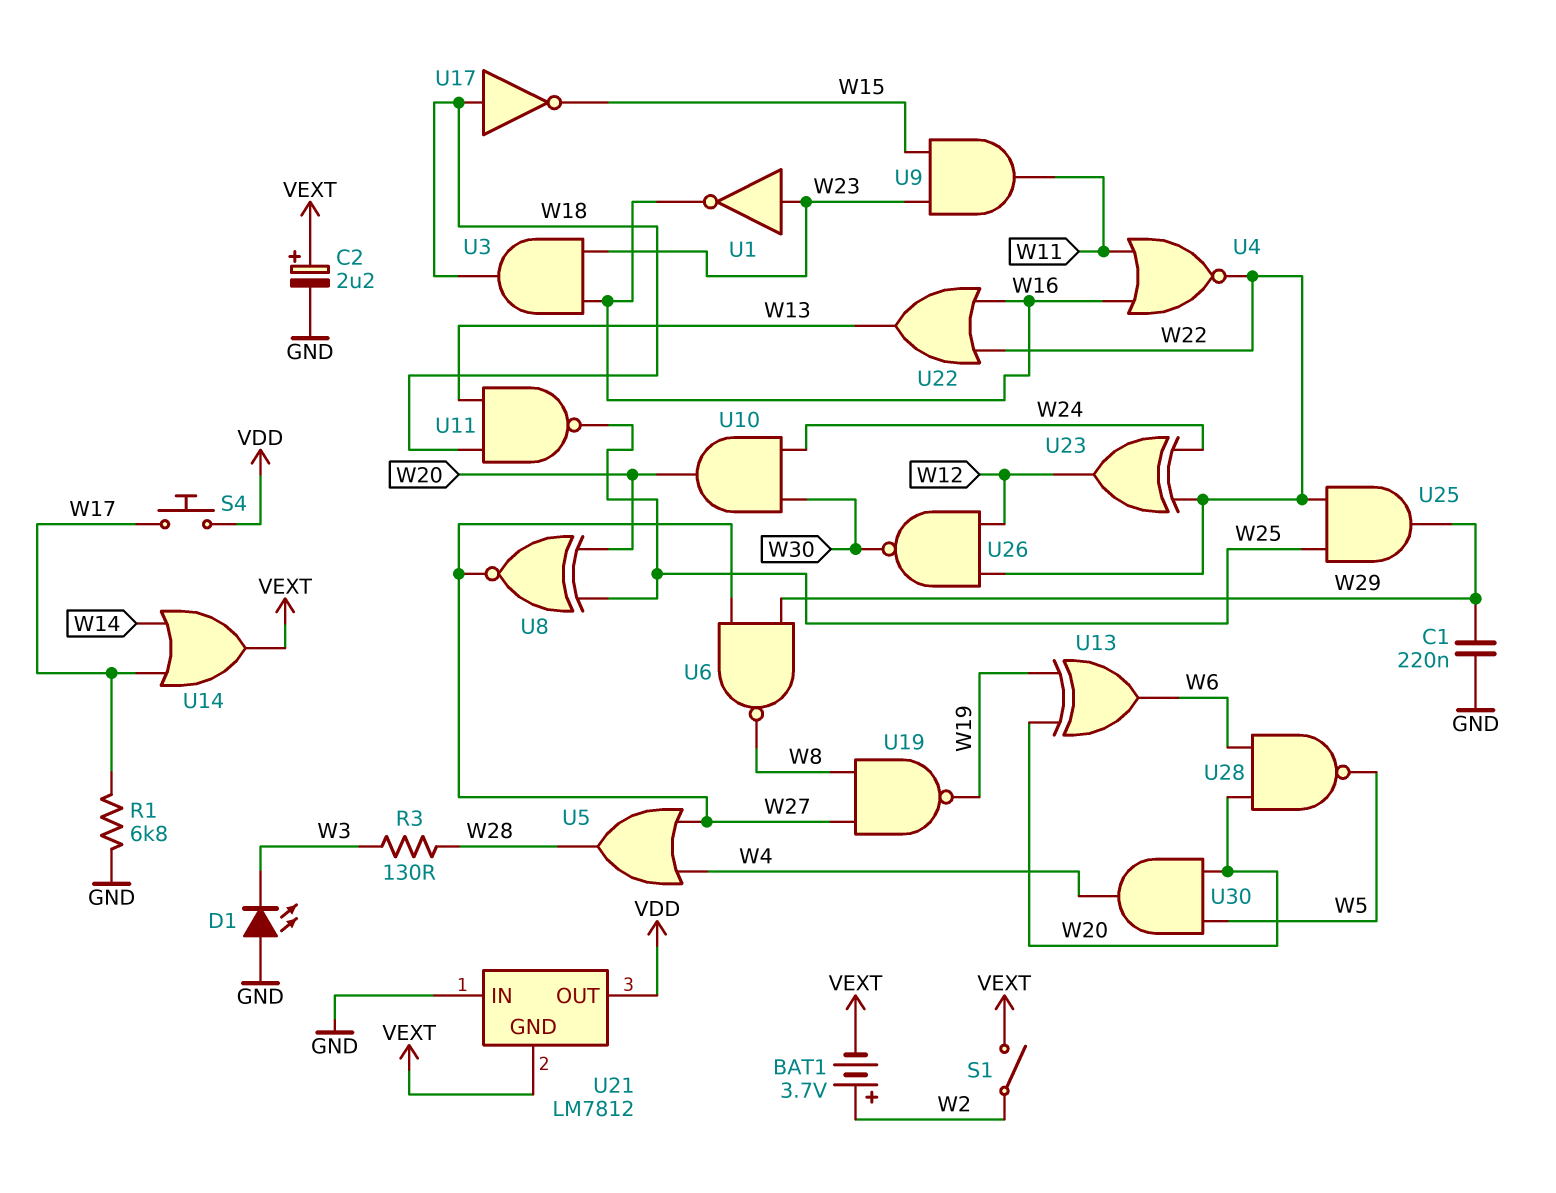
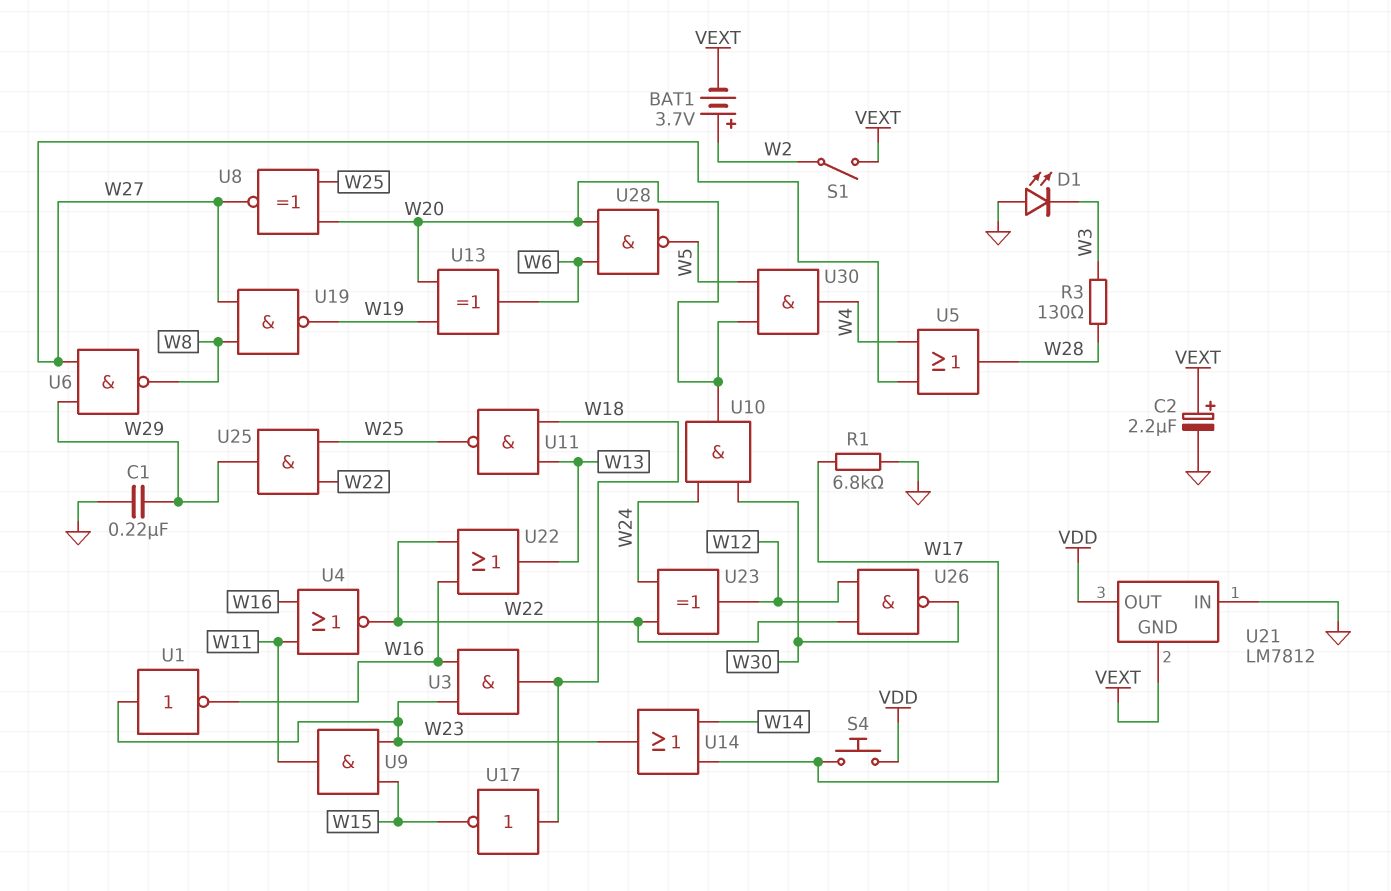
U14: OR (in W14, in W17, out VEXT) -> OR (in W14, in W17, out W23)

